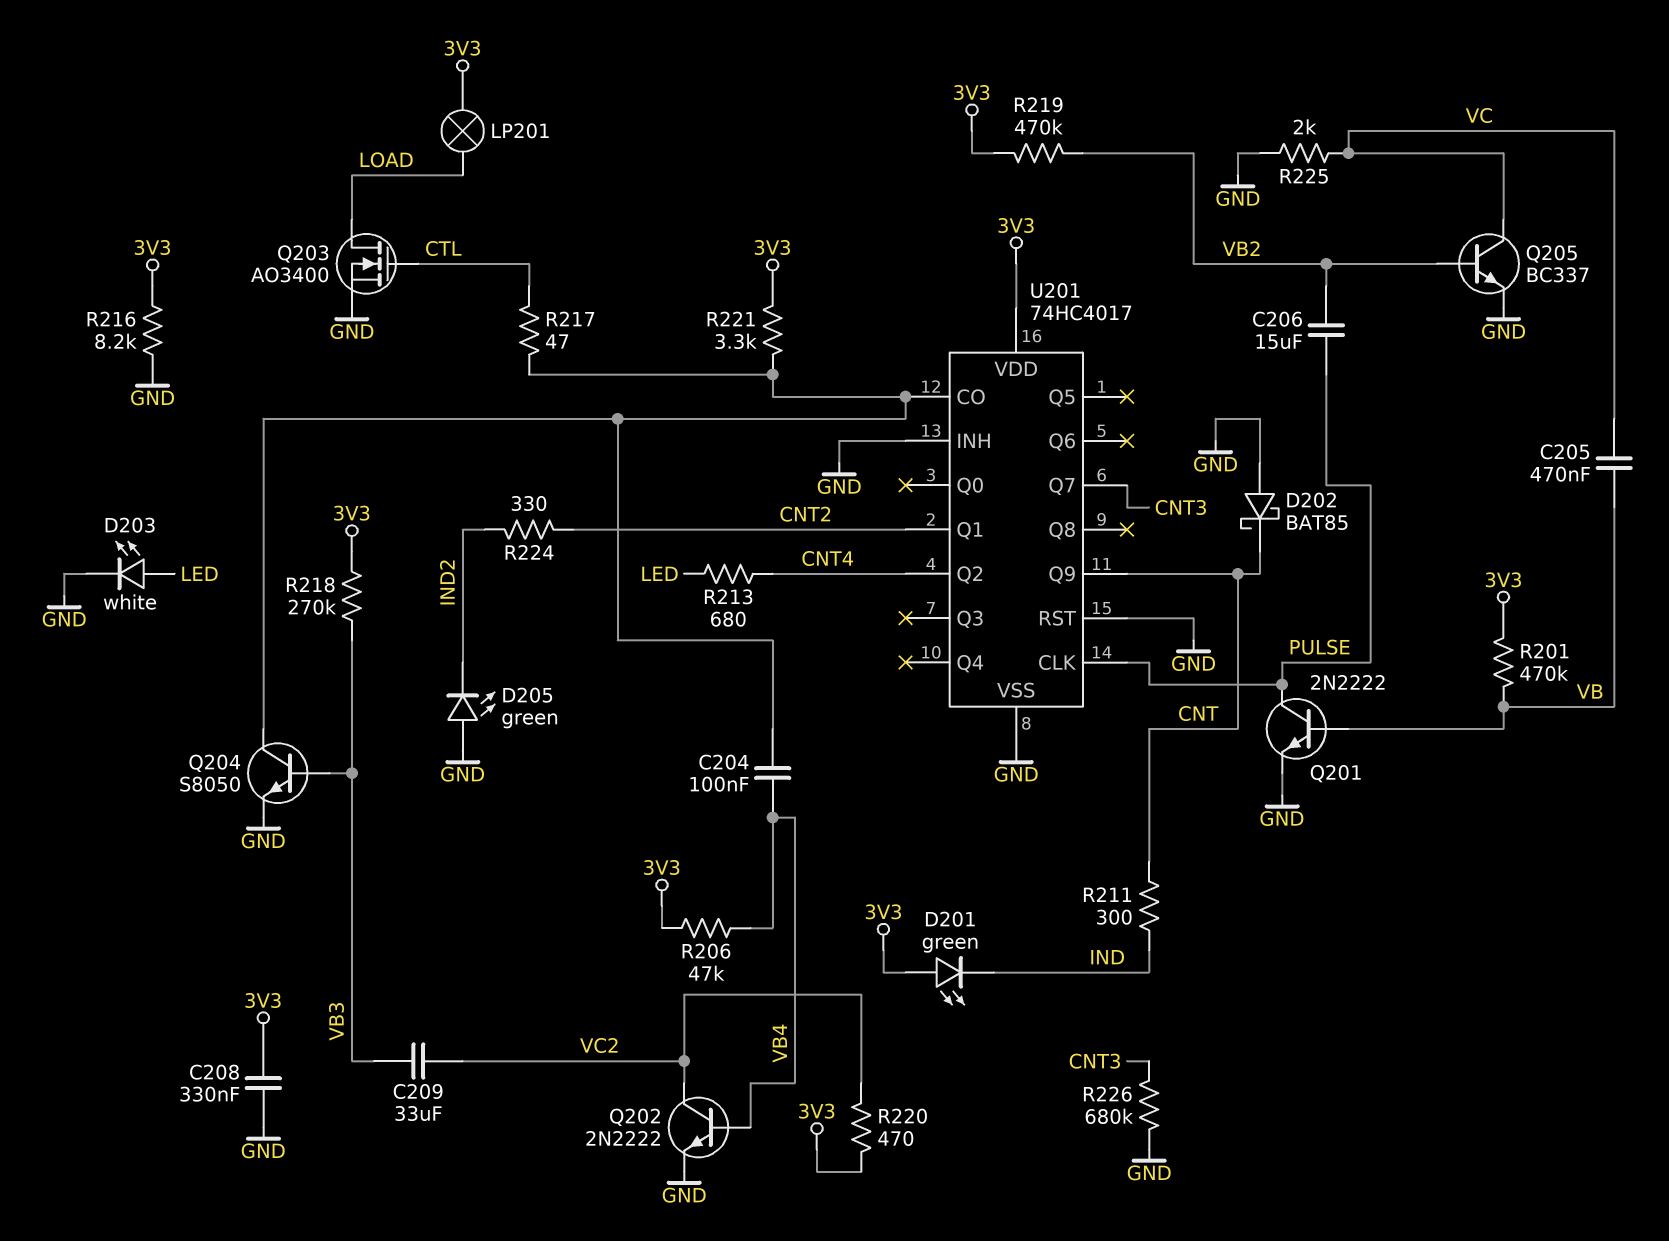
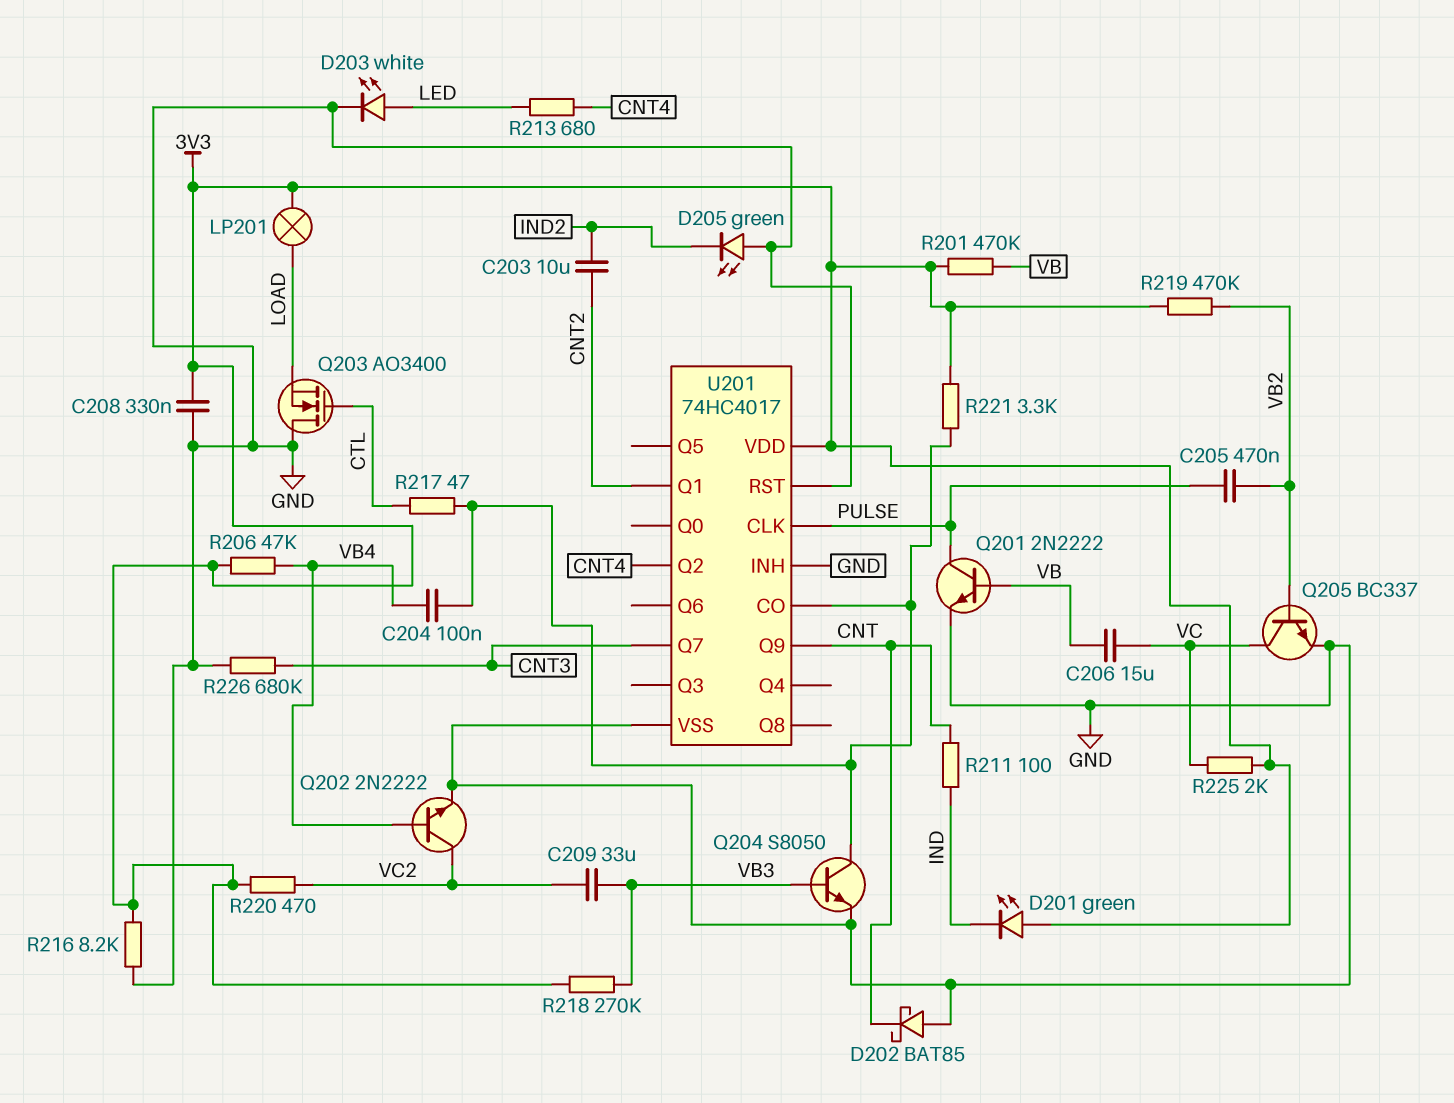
C203: none -> 10uF (CNT2, IND2)
C205: 470nF (VB, VC) -> 470nF (PULSE, VB2)
C206: 15uF (PULSE, VB2) -> 15uF (VB, VC)
Q203: NMOS AO3400 (G CTL, D LOAD, S GND) -> NMOS AO3400 (G CTL, D GND, S LOAD)
R211: 300 (CNT, IND) -> 100 (CNT, IND)
R224: 330 (CNT2, IND2) -> none
R225: 2k (GND, VC) -> 2k (3V3, VC)

